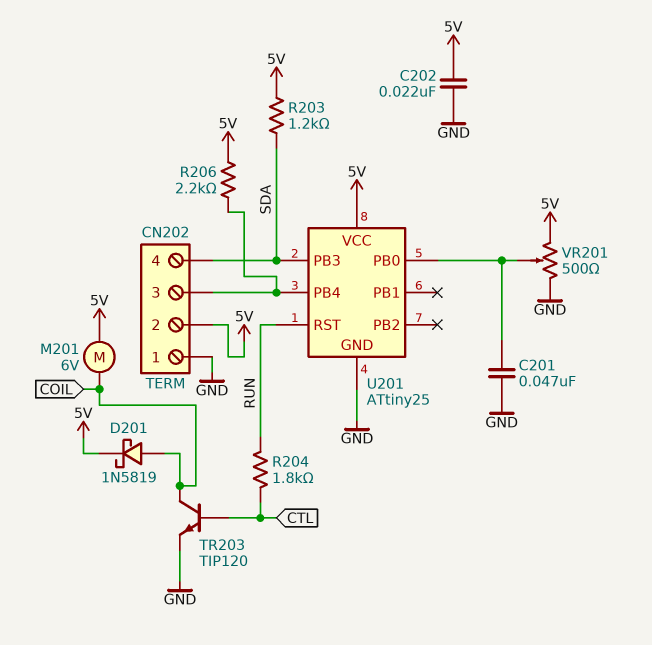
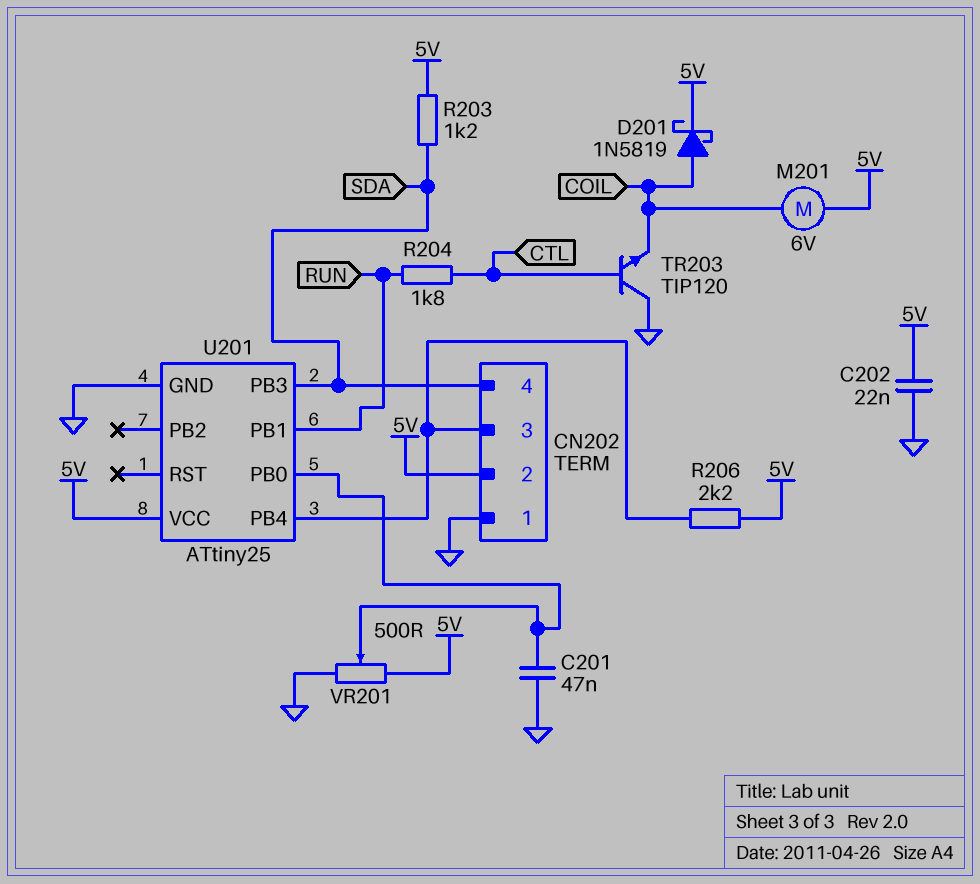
TR203: NPN TIP120 (B CTL, C COIL, E GND) -> NPN TIP120 (B CTL, C GND, E COIL)
U201 pin PB1: none -> RUN
U201 pin RST: RUN -> none

